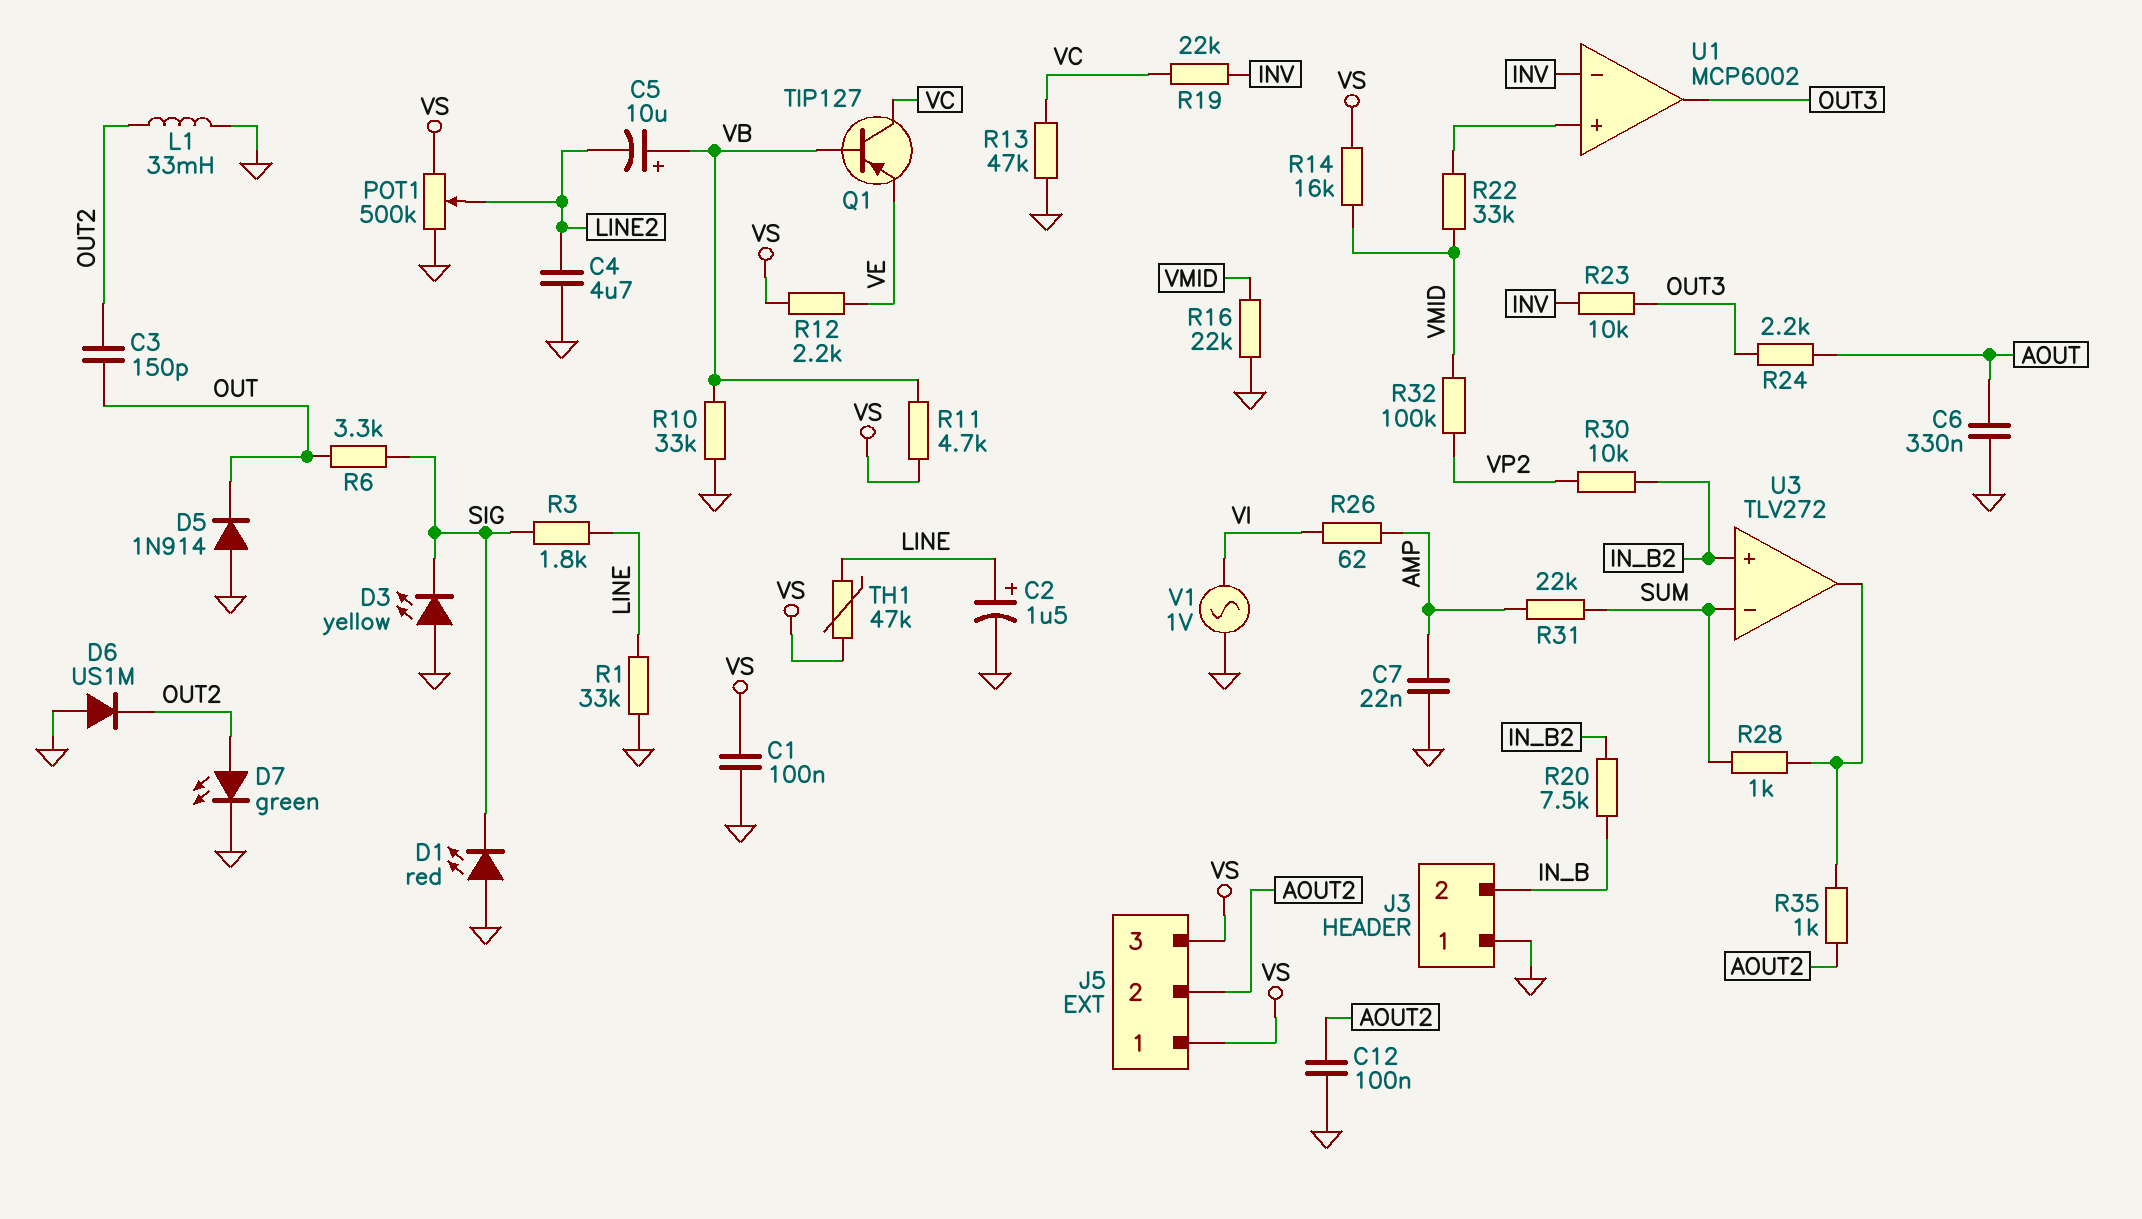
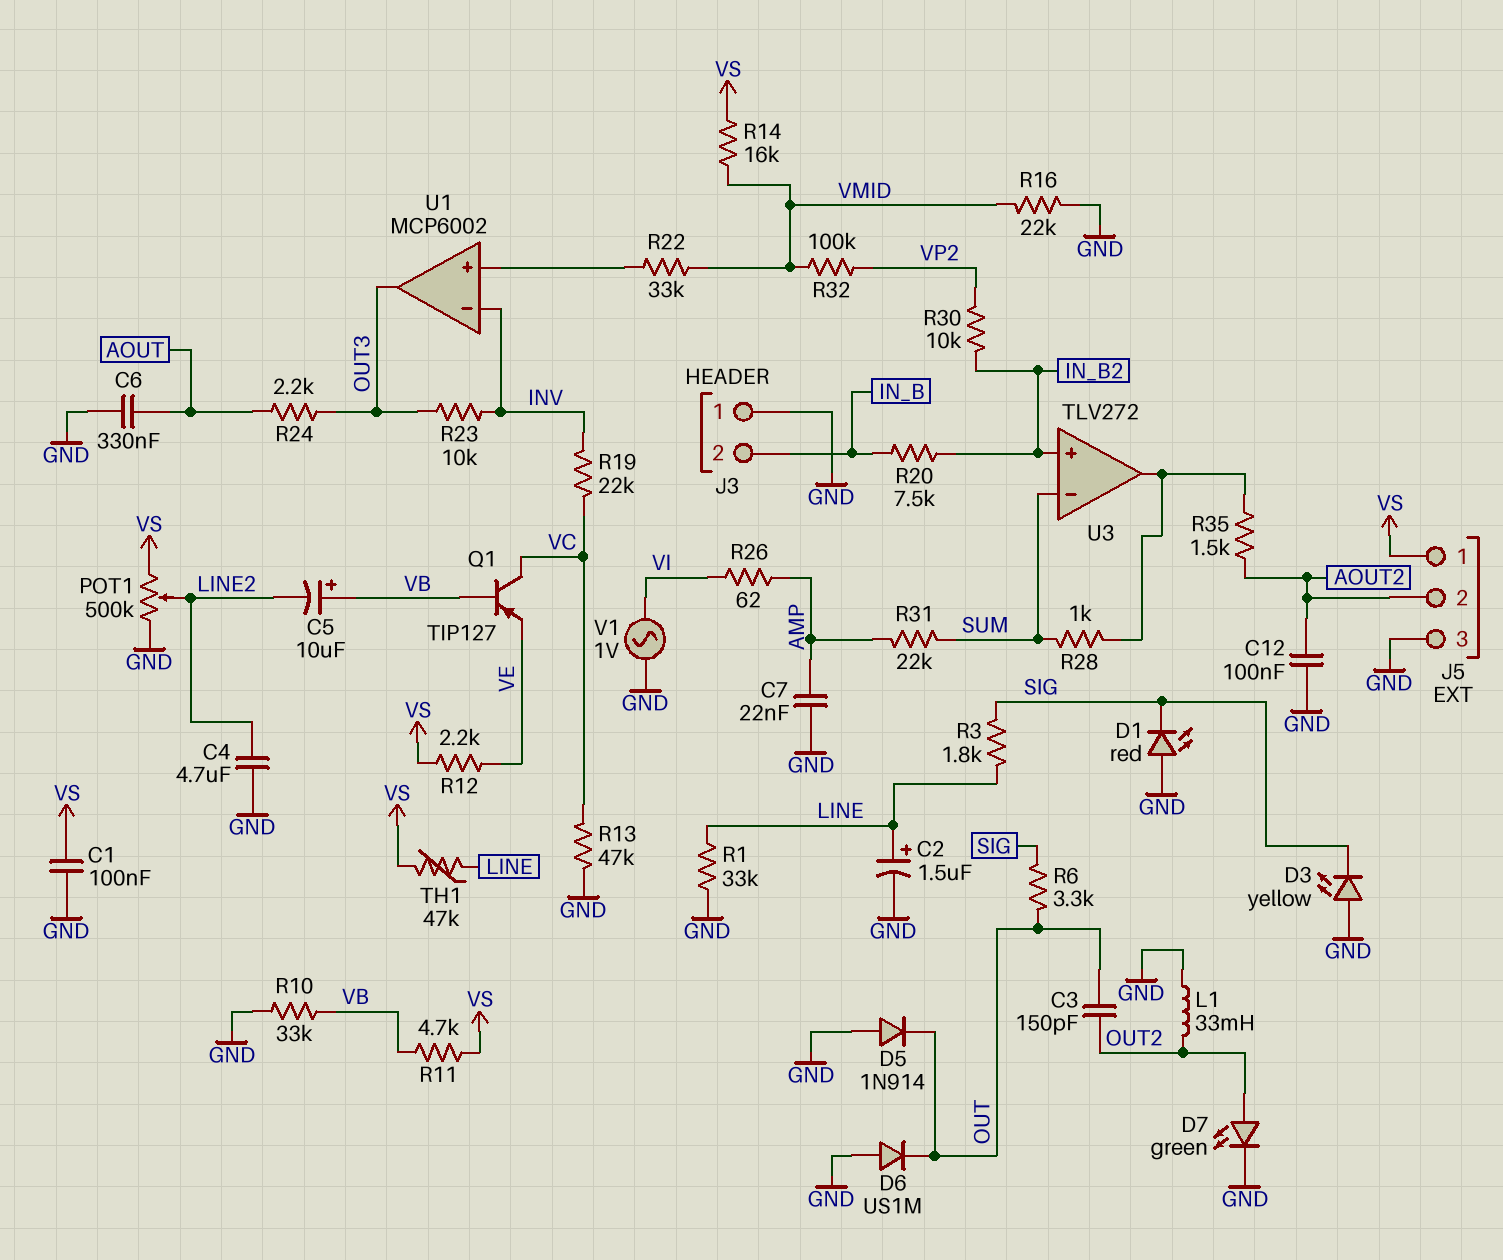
D6: diode US1M (A GND, K OUT2) -> diode US1M (A GND, K OUT)
J5 pin 3: VS -> GND
R35: 1k (AOUT2, U3/out) -> 1.5k (AOUT2, U3/out)

